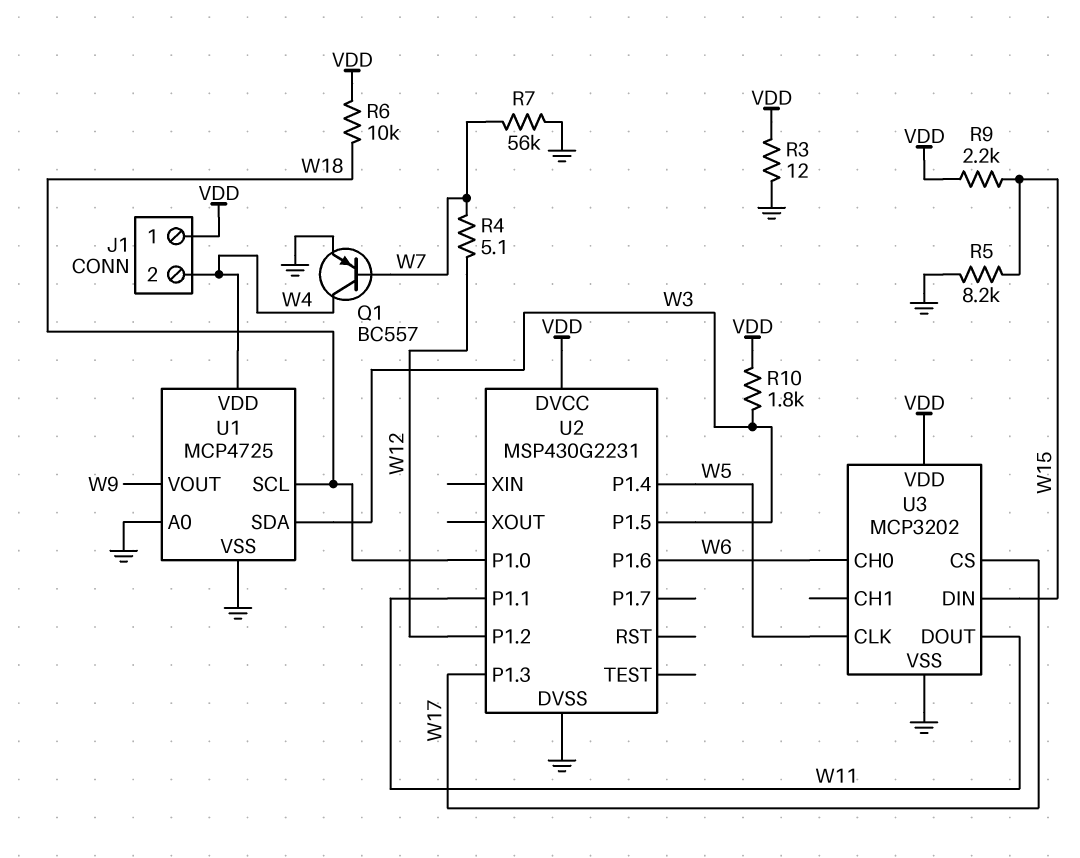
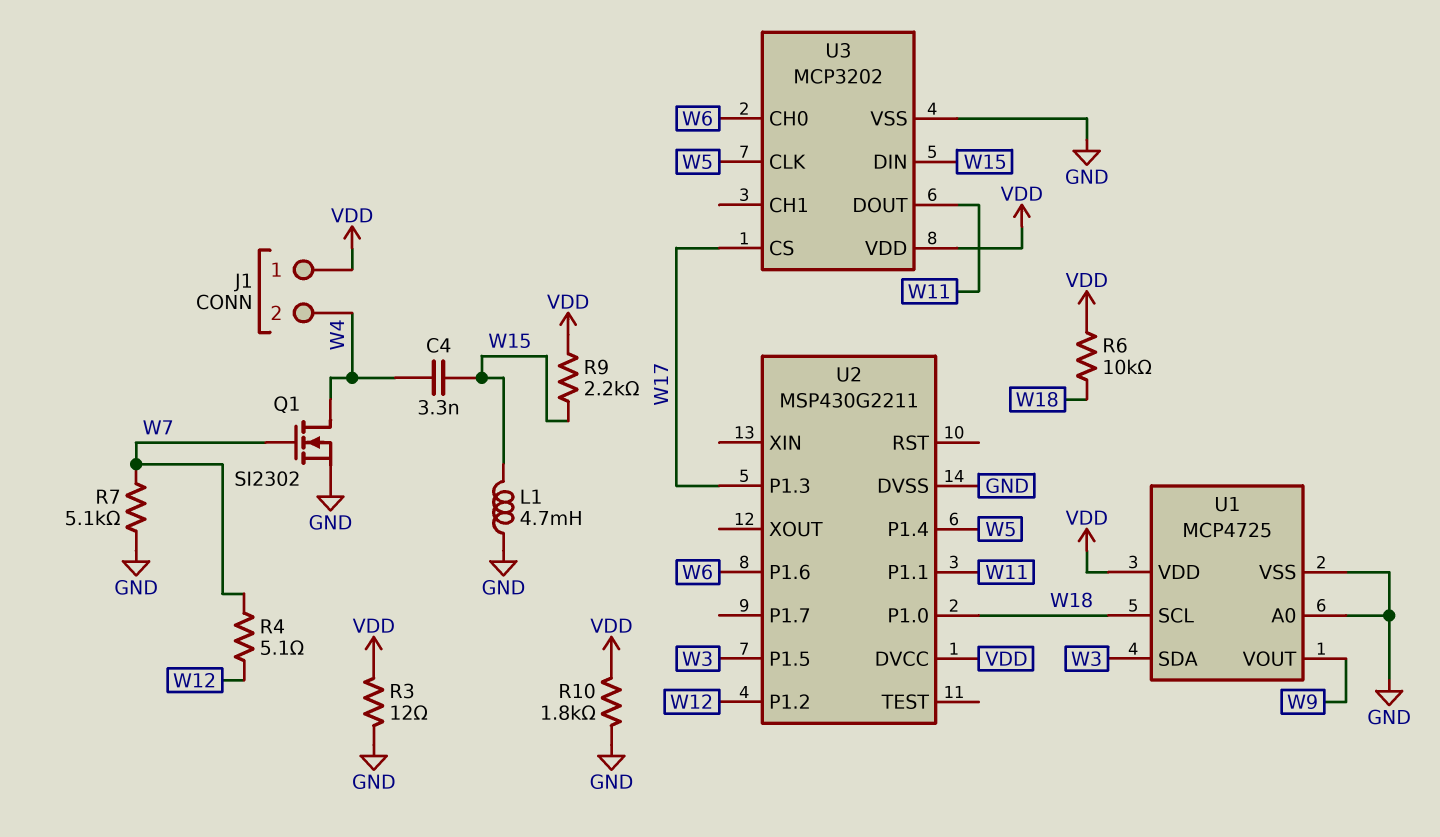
C4: none -> 3.3nF (W4, W15)
L1: none -> 4.7mH (GND, W15)
Q1: PNP BC557 (B W7, C W4, E GND) -> NMOS SI2302 (G W7, D W4, S GND)
R5: 8.2k (GND, W15) -> none
R7: 56k (GND, W7) -> 5.1k (GND, W7)
R10: 1.8k (VDD, W3) -> 1.8k (GND, VDD)
U1 pin VDD: W4 -> VDD
U2: MSP430G2231 -> MSP430G2211

